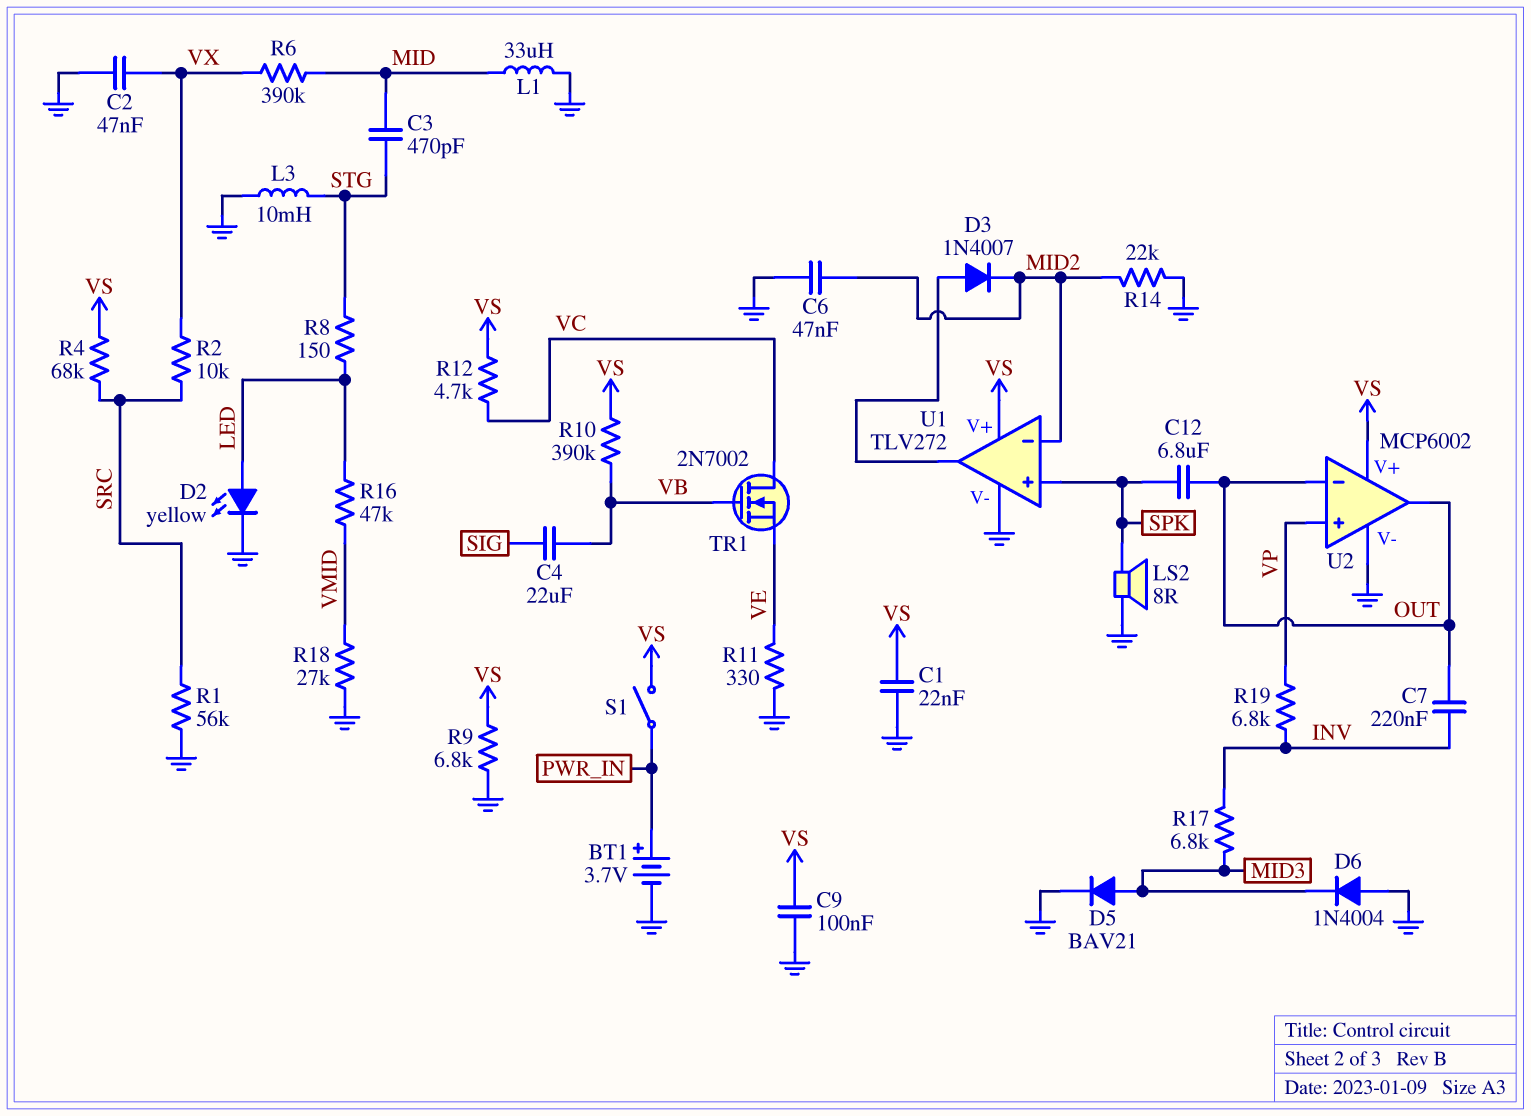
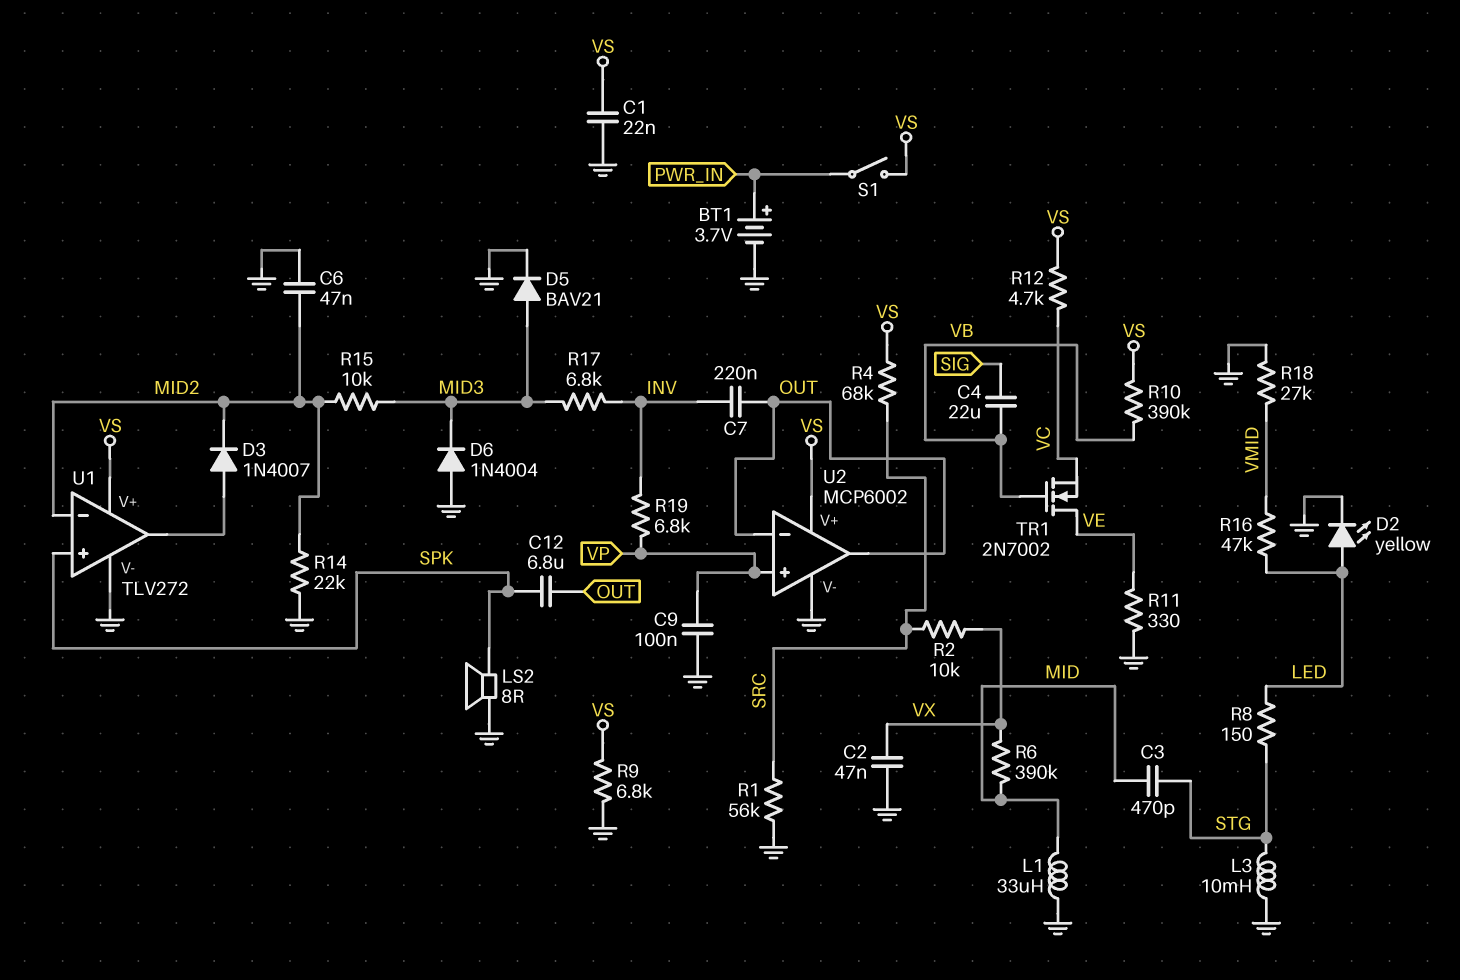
C9: 100nF (GND, VS) -> 100nF (GND, VP)
R15: none -> 10k (MID2, MID3)
TR1: NMOS 2N7002 (G VB, D VC, S VE) -> NMOS 2N7002 (G VB, D VE, S VC)

